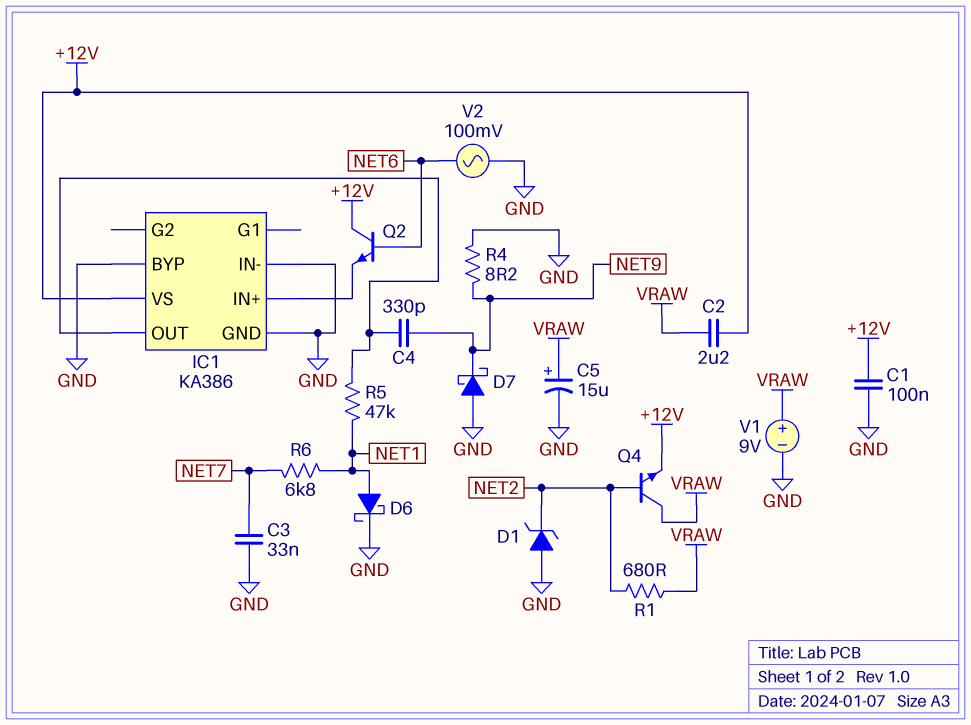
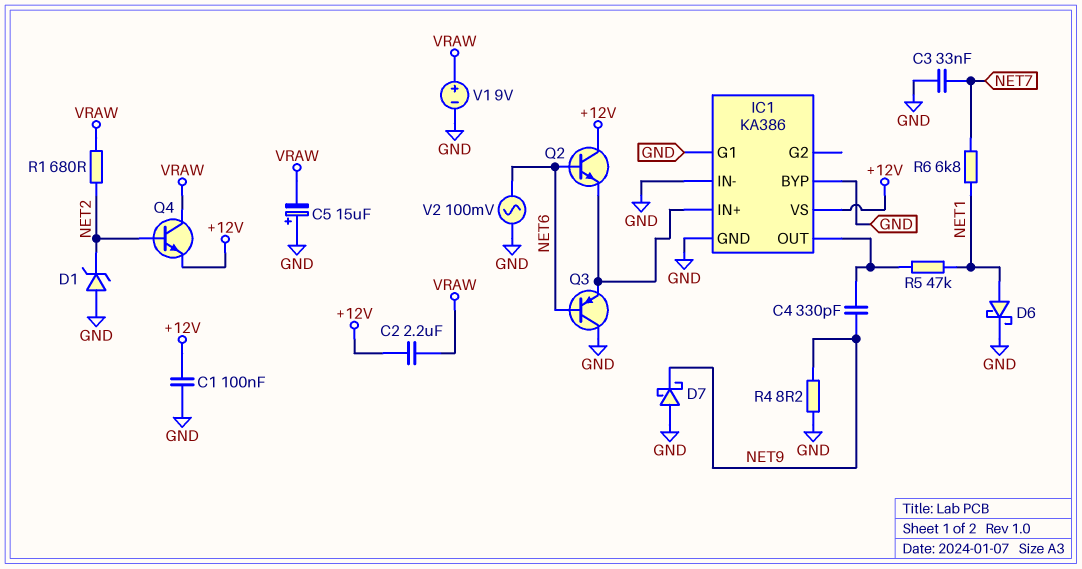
C5: 15uF (plus VRAW, minus GND) -> 15uF (plus GND, minus VRAW)
IC1 pin G1: none -> GND
Q3: none -> PNP (B NET6, C GND, E IC1/IN+)

